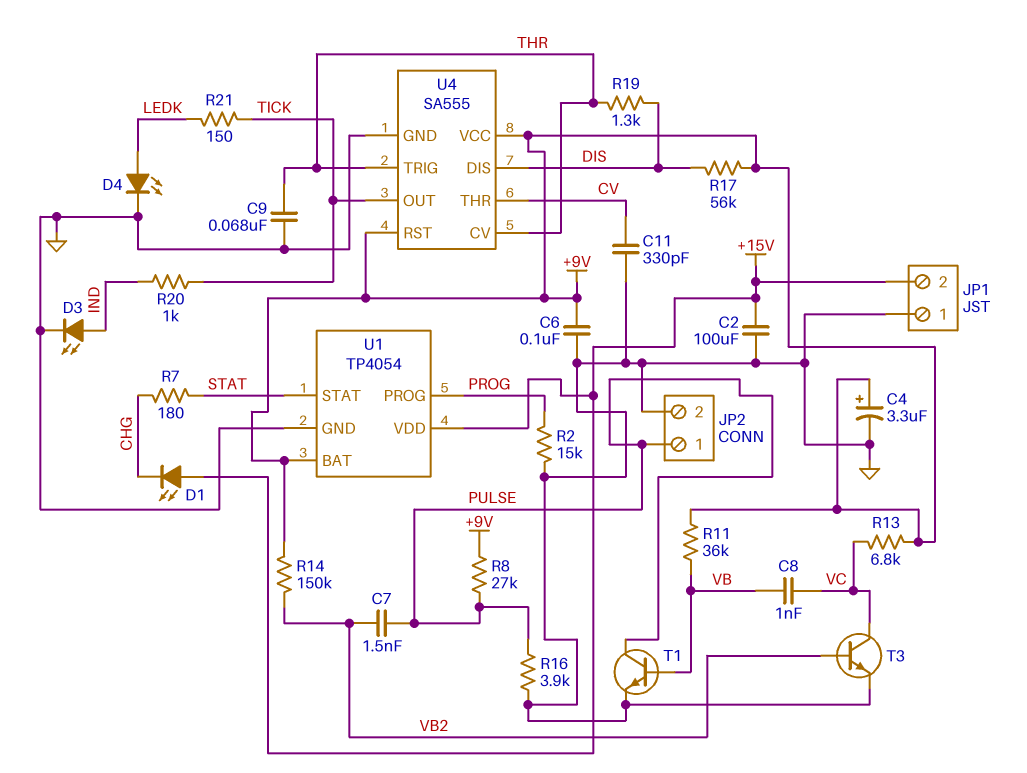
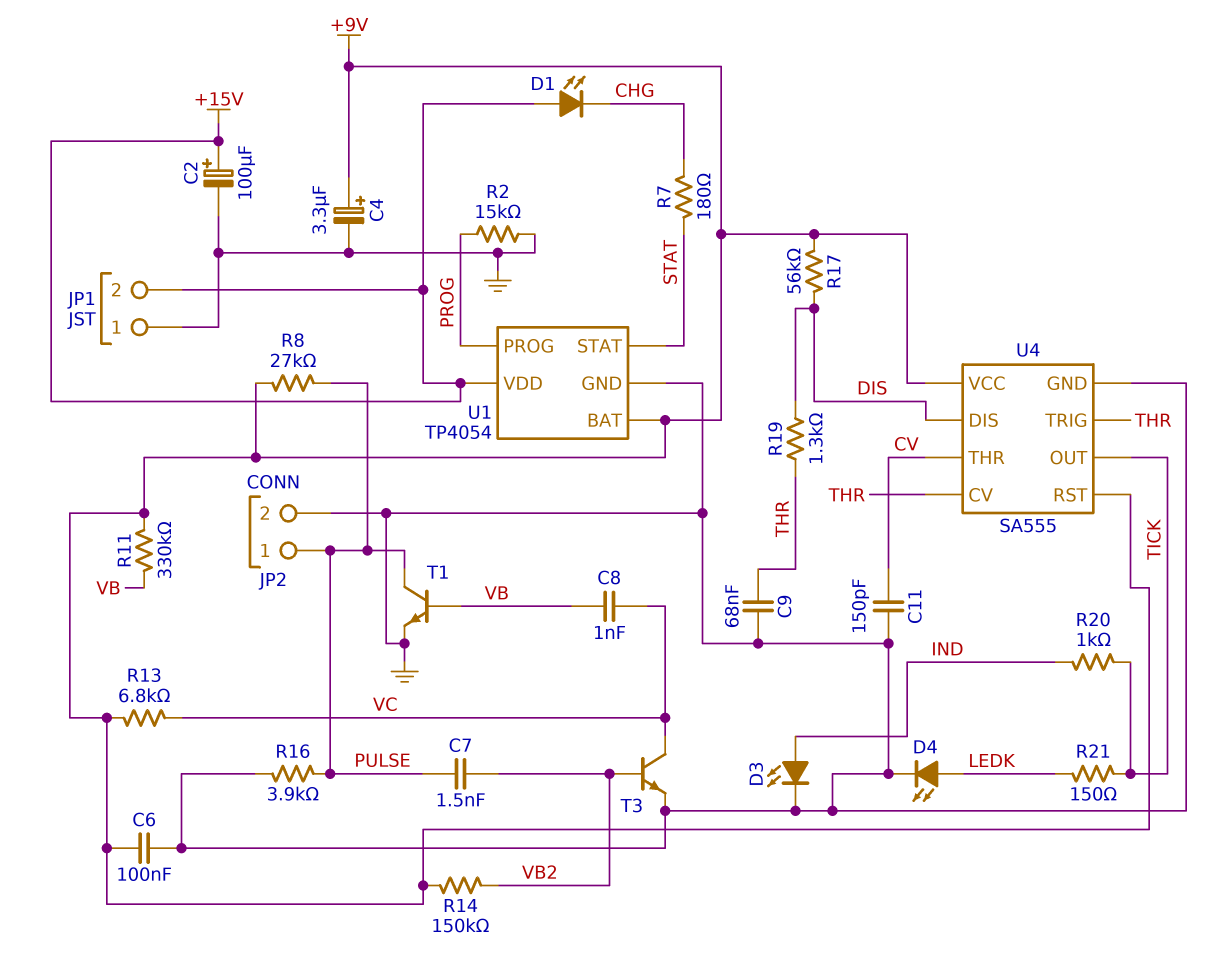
C2: 100uF (+15V, GND) -> 100uF (plus +15V, minus GND)
C11: 330pF (CV, GND) -> 150pF (CV, GND)
R11: 36k (+9V, VB) -> 330k (+9V, VB)

